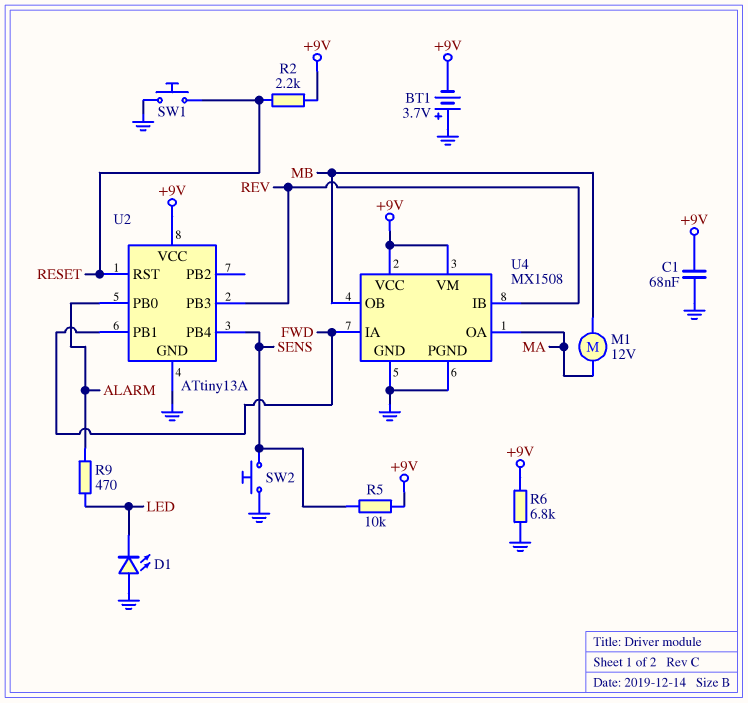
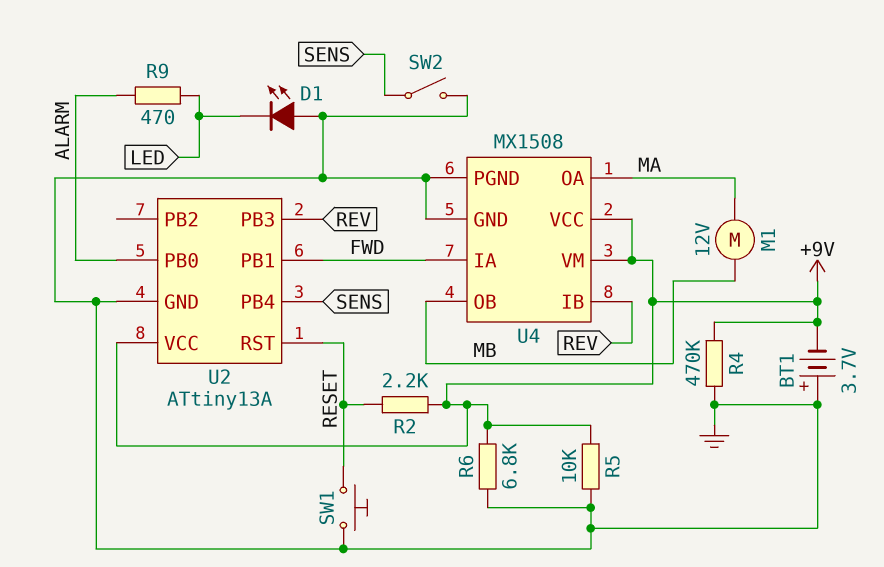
C1: 68nF (+9V, GND) -> none
R4: none -> 470k (+9V, GND)
R5: 10k (+9V, SENS) -> 10k (+9V, GND)
SW2: button (GND, SENS) -> switch (GND, SENS)

